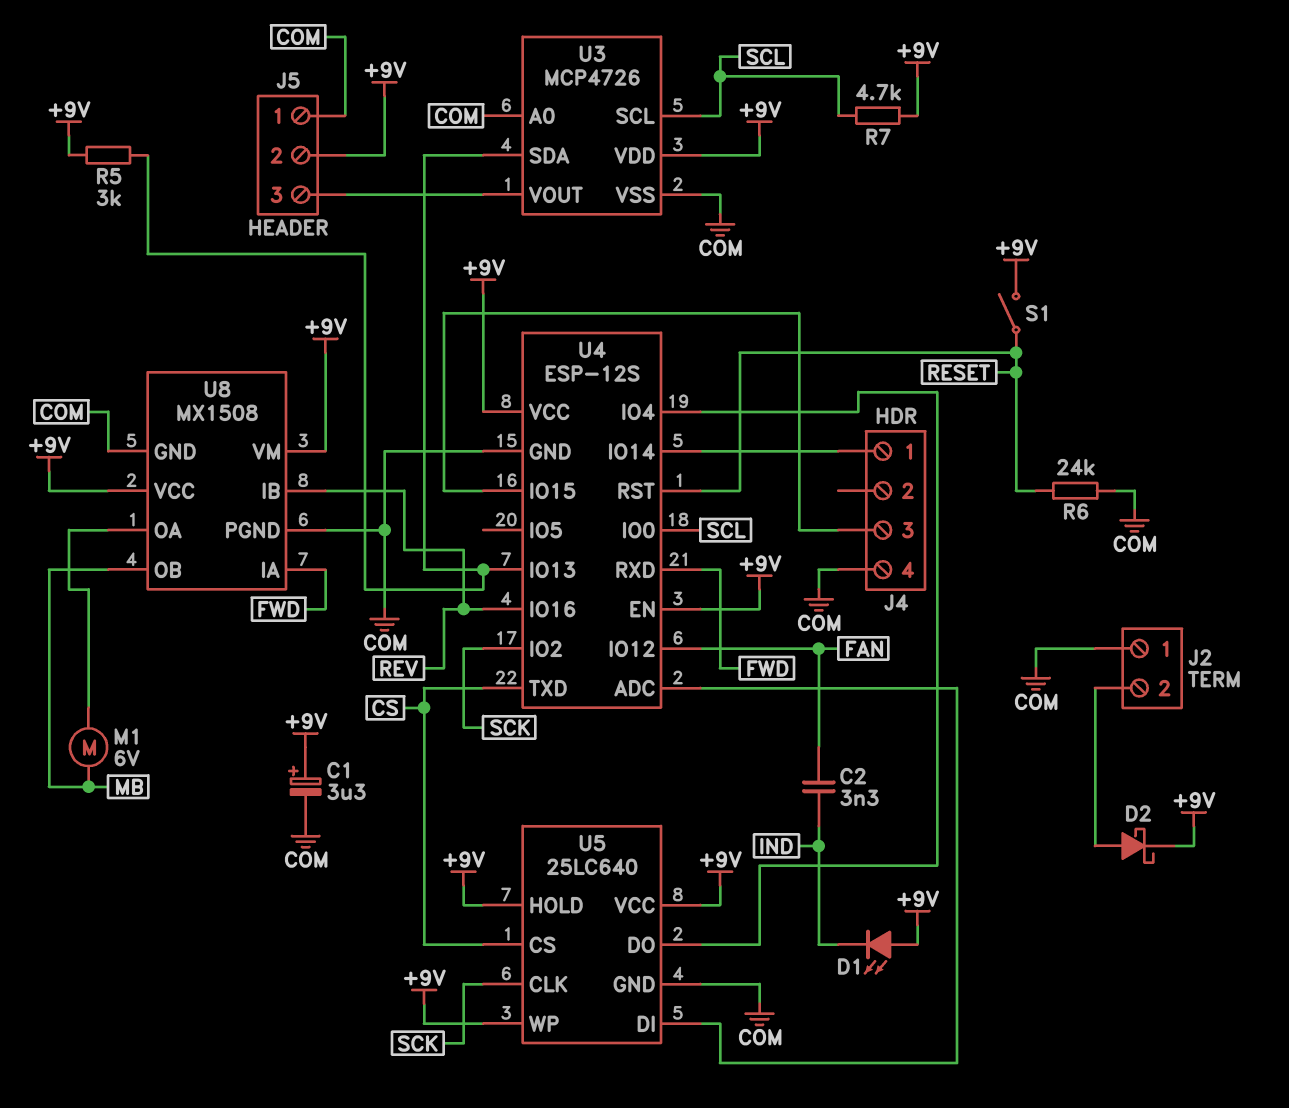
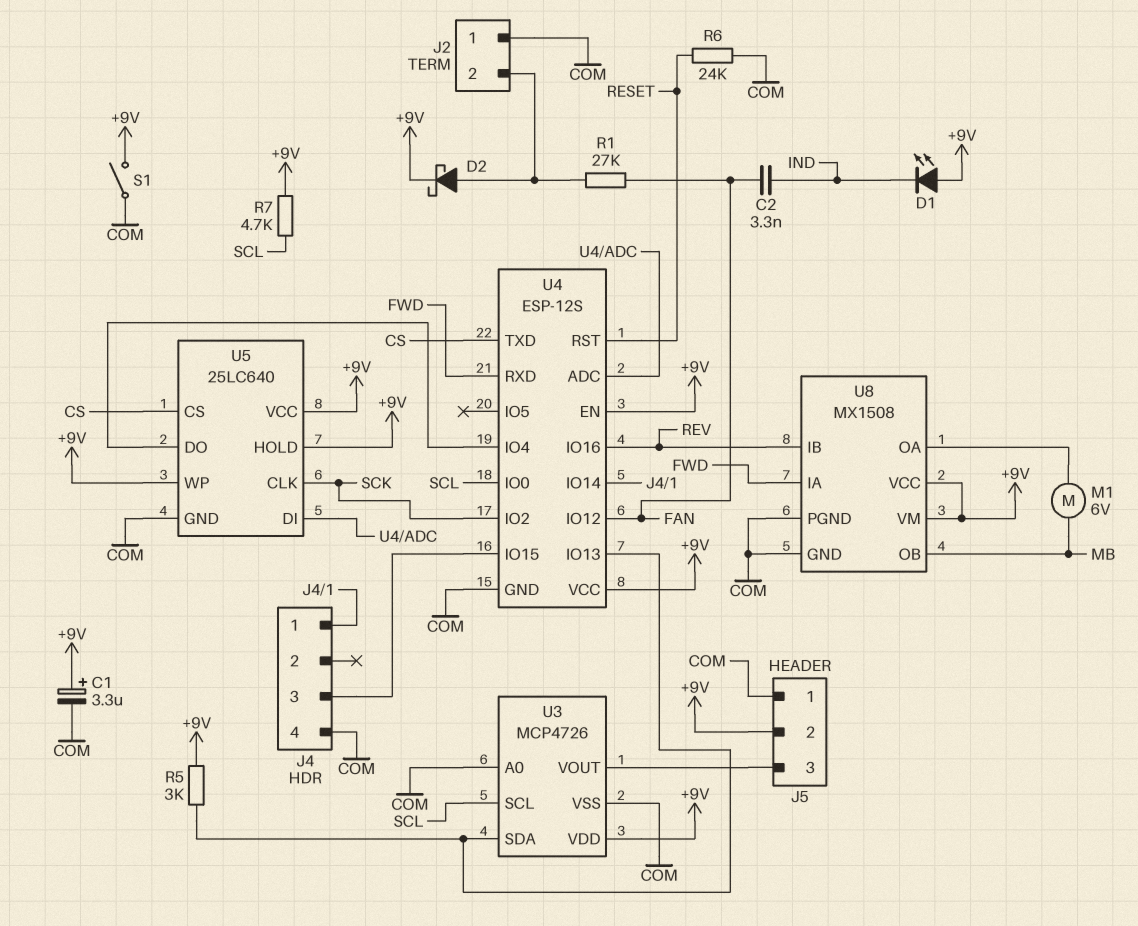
R1: none -> 27k (FAN, J2/2)
S1: switch (+9V, RESET) -> switch (+9V, COM)

